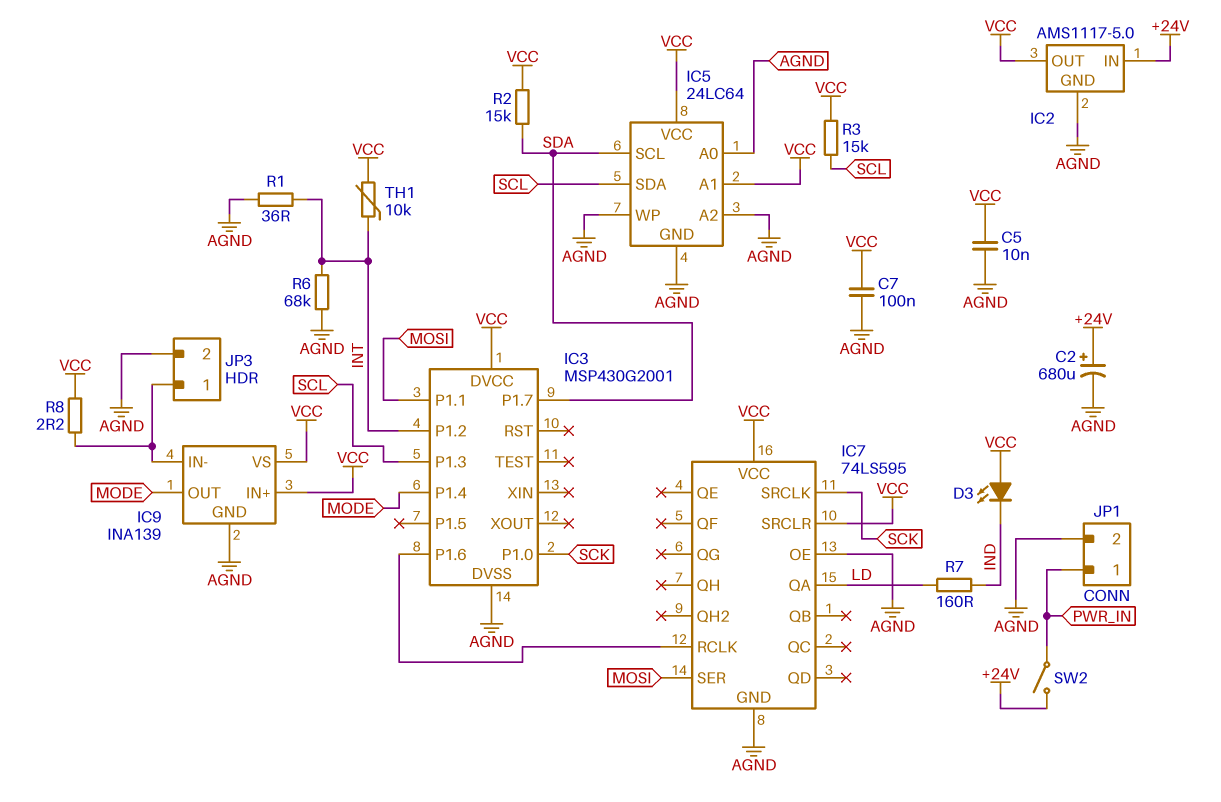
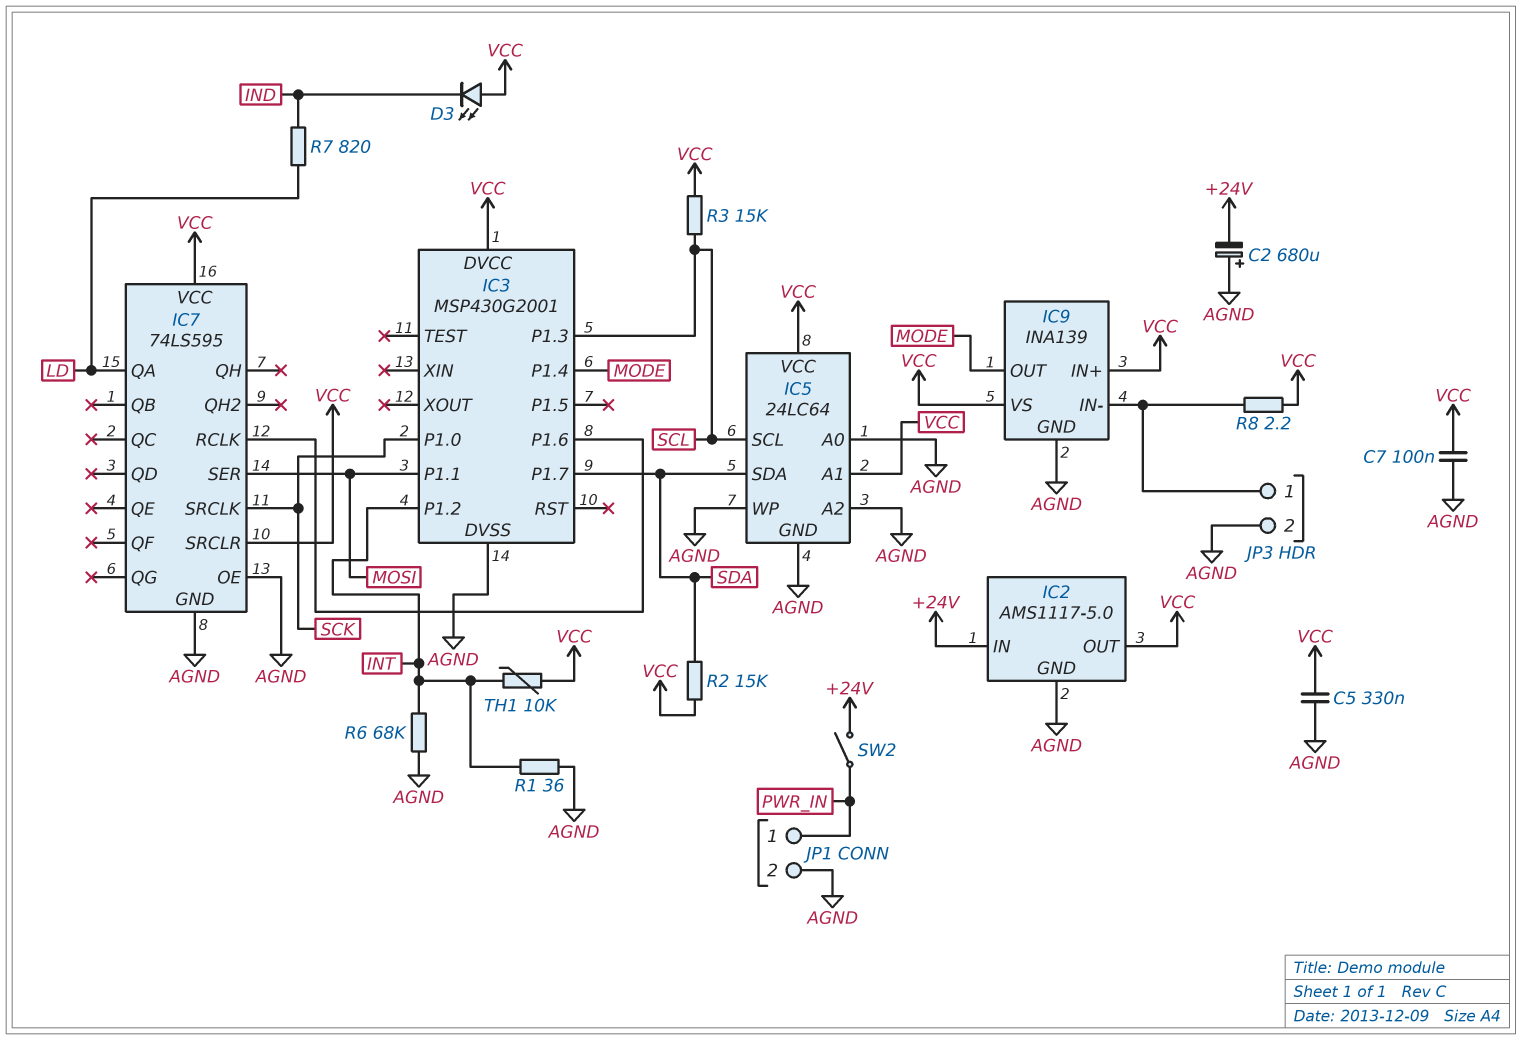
C2: 680uF (plus +24V, minus AGND) -> 680uF (plus AGND, minus +24V)
C5: 10nF (AGND, VCC) -> 330nF (AGND, VCC)
IC5 pin SCL: SDA -> SCL
IC5 pin SDA: SCL -> SDA
R7: 160 (IND, LD) -> 820 (IND, LD)

